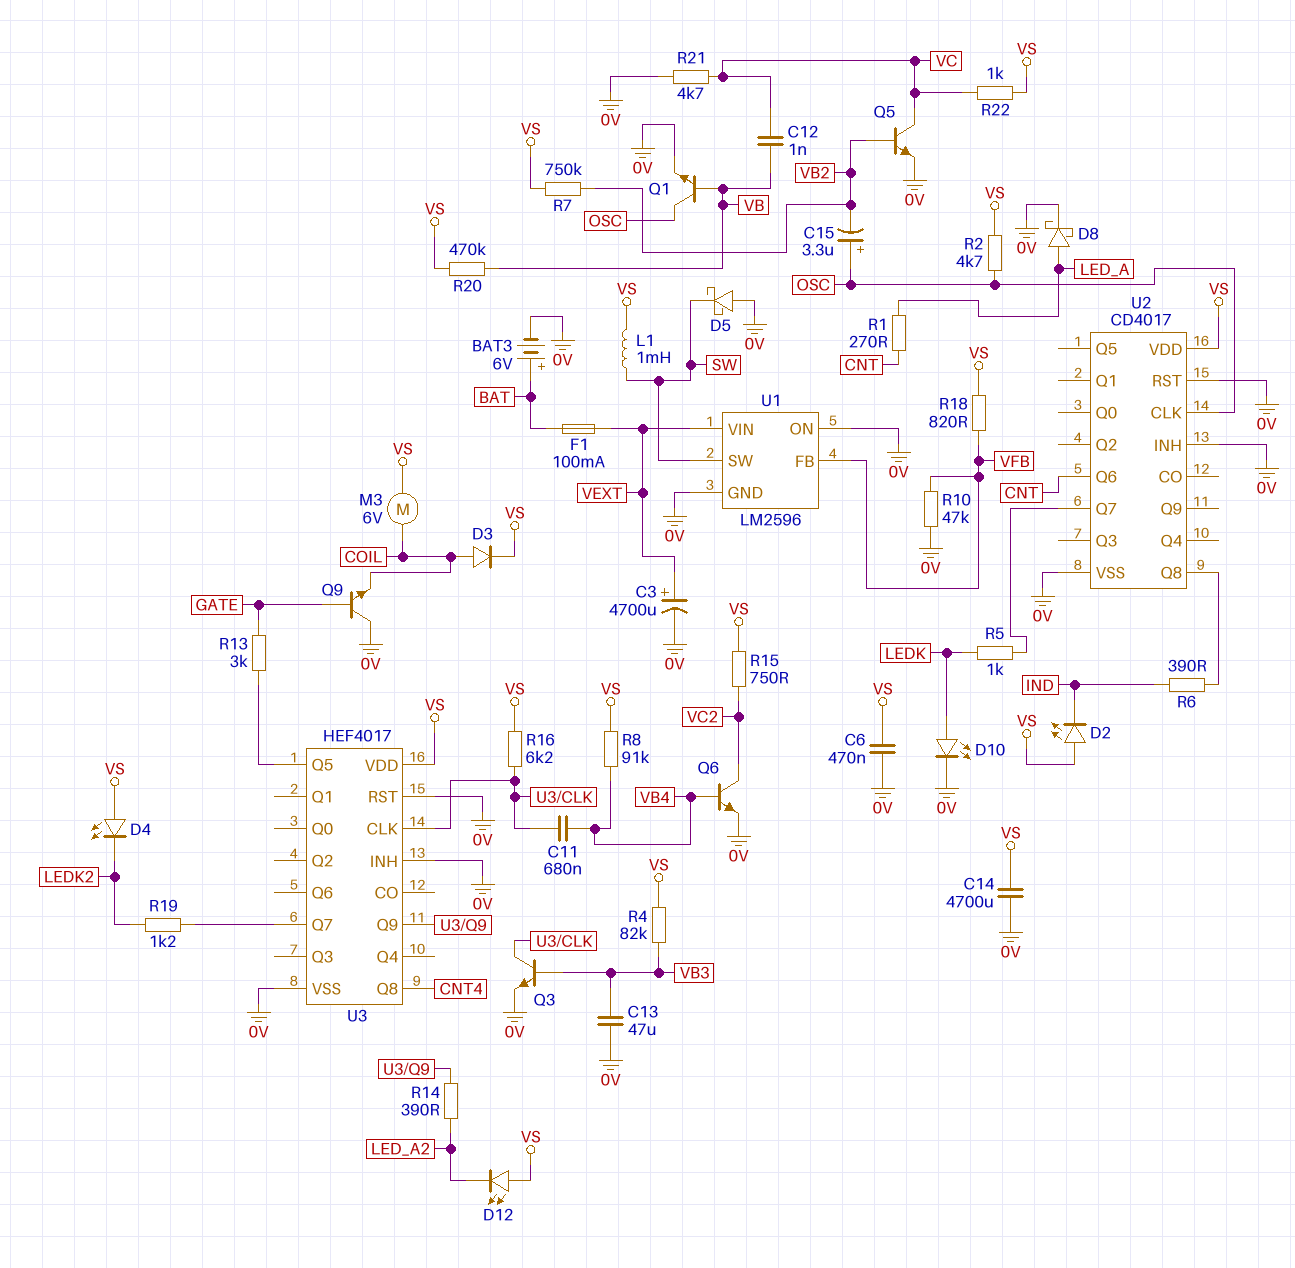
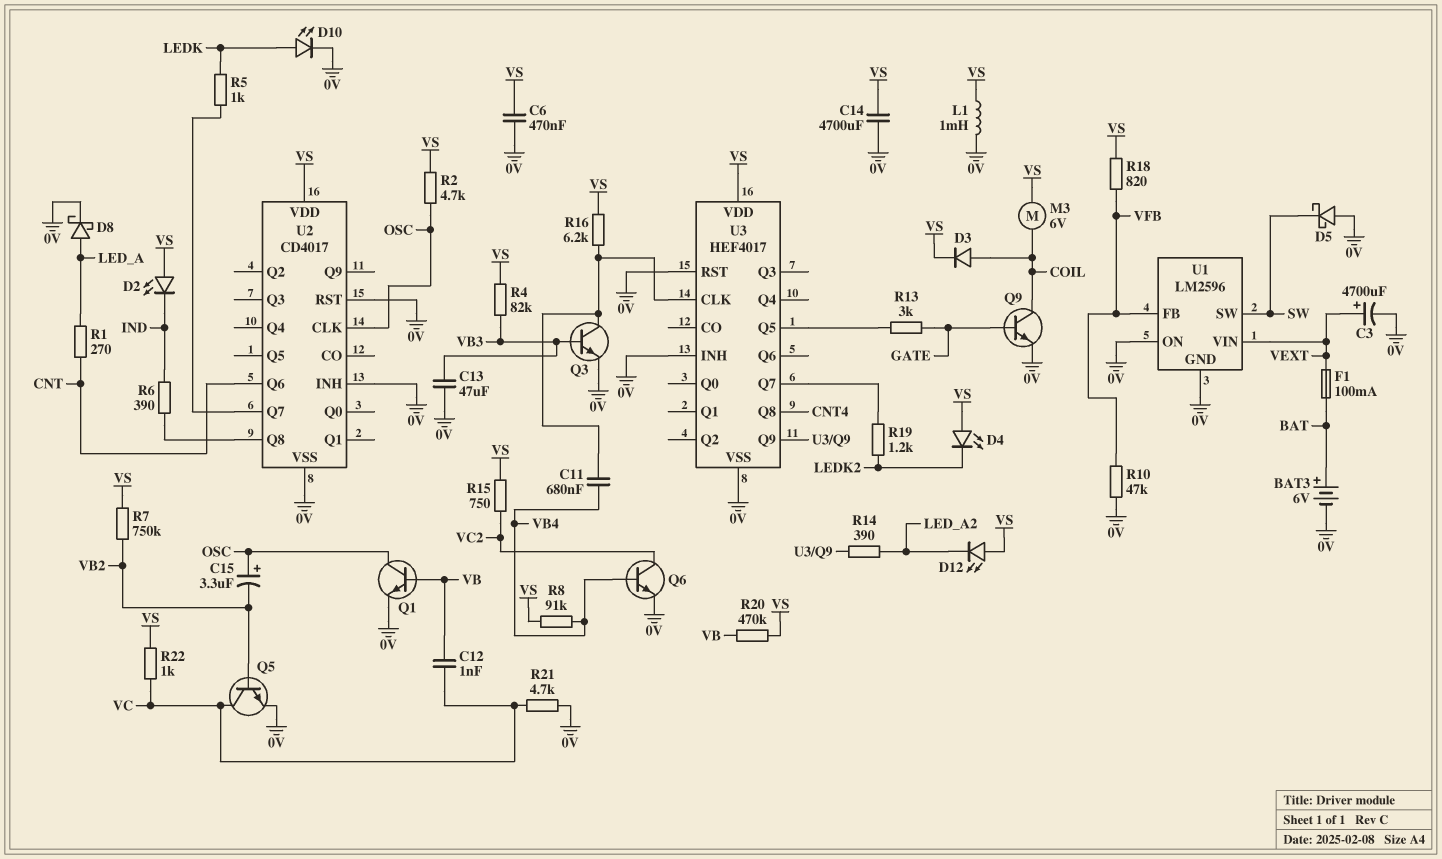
L1: 1mH (SW, VS) -> 1mH (0V, VS)
Q9: NPN (B GATE, C 0V, E COIL) -> NPN (B GATE, C COIL, E 0V)

